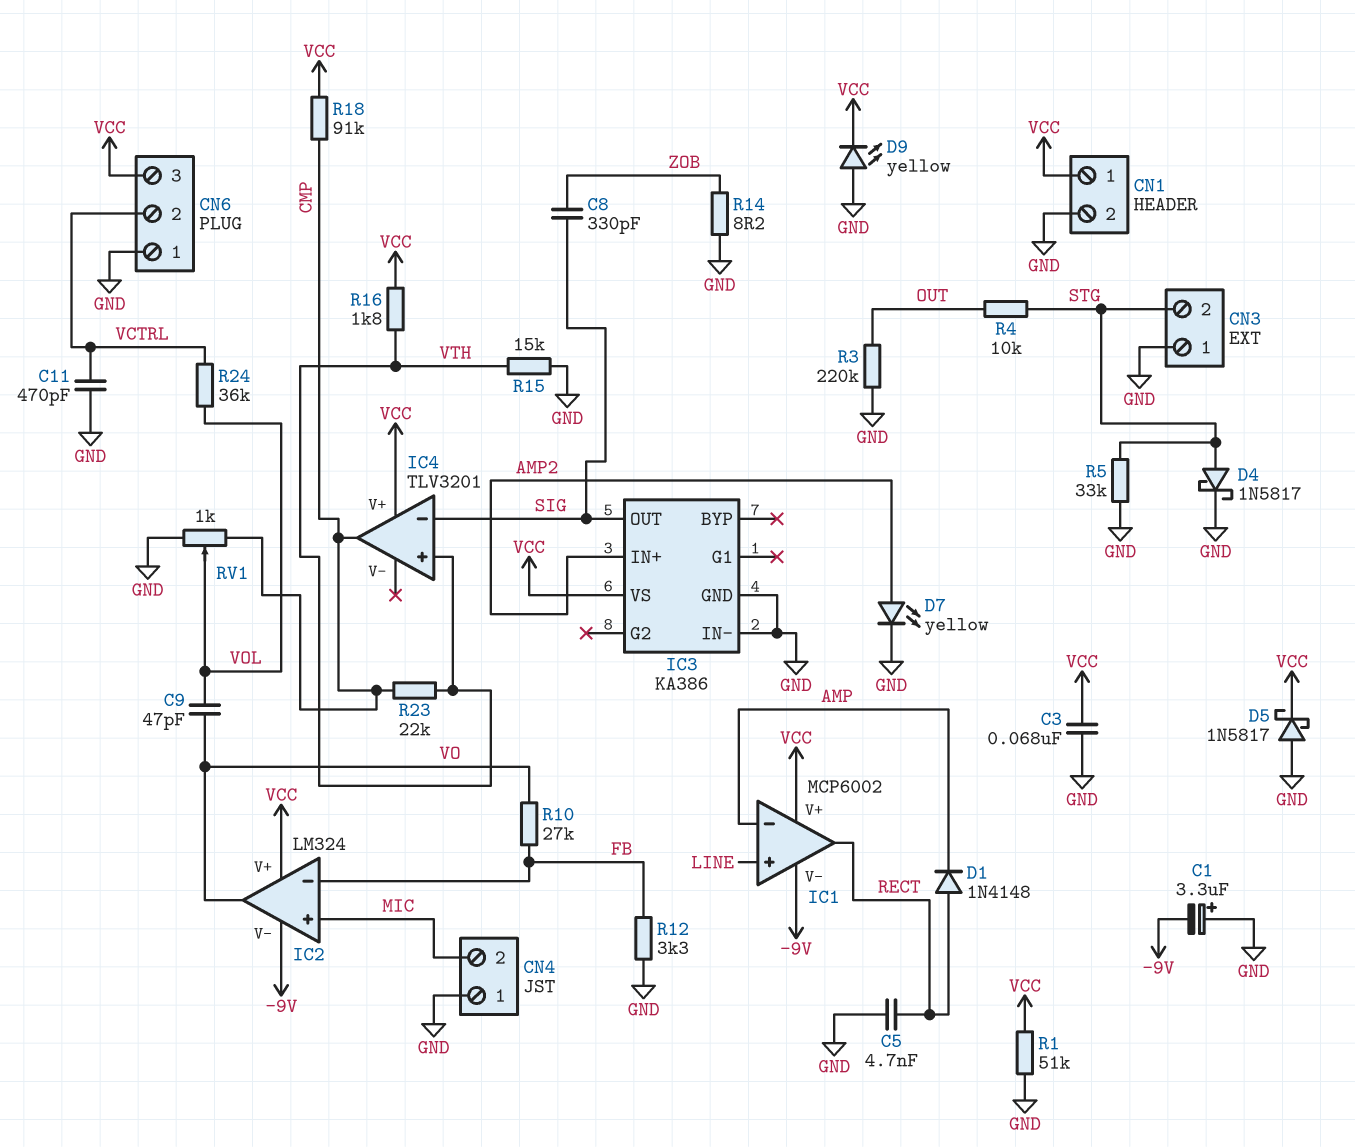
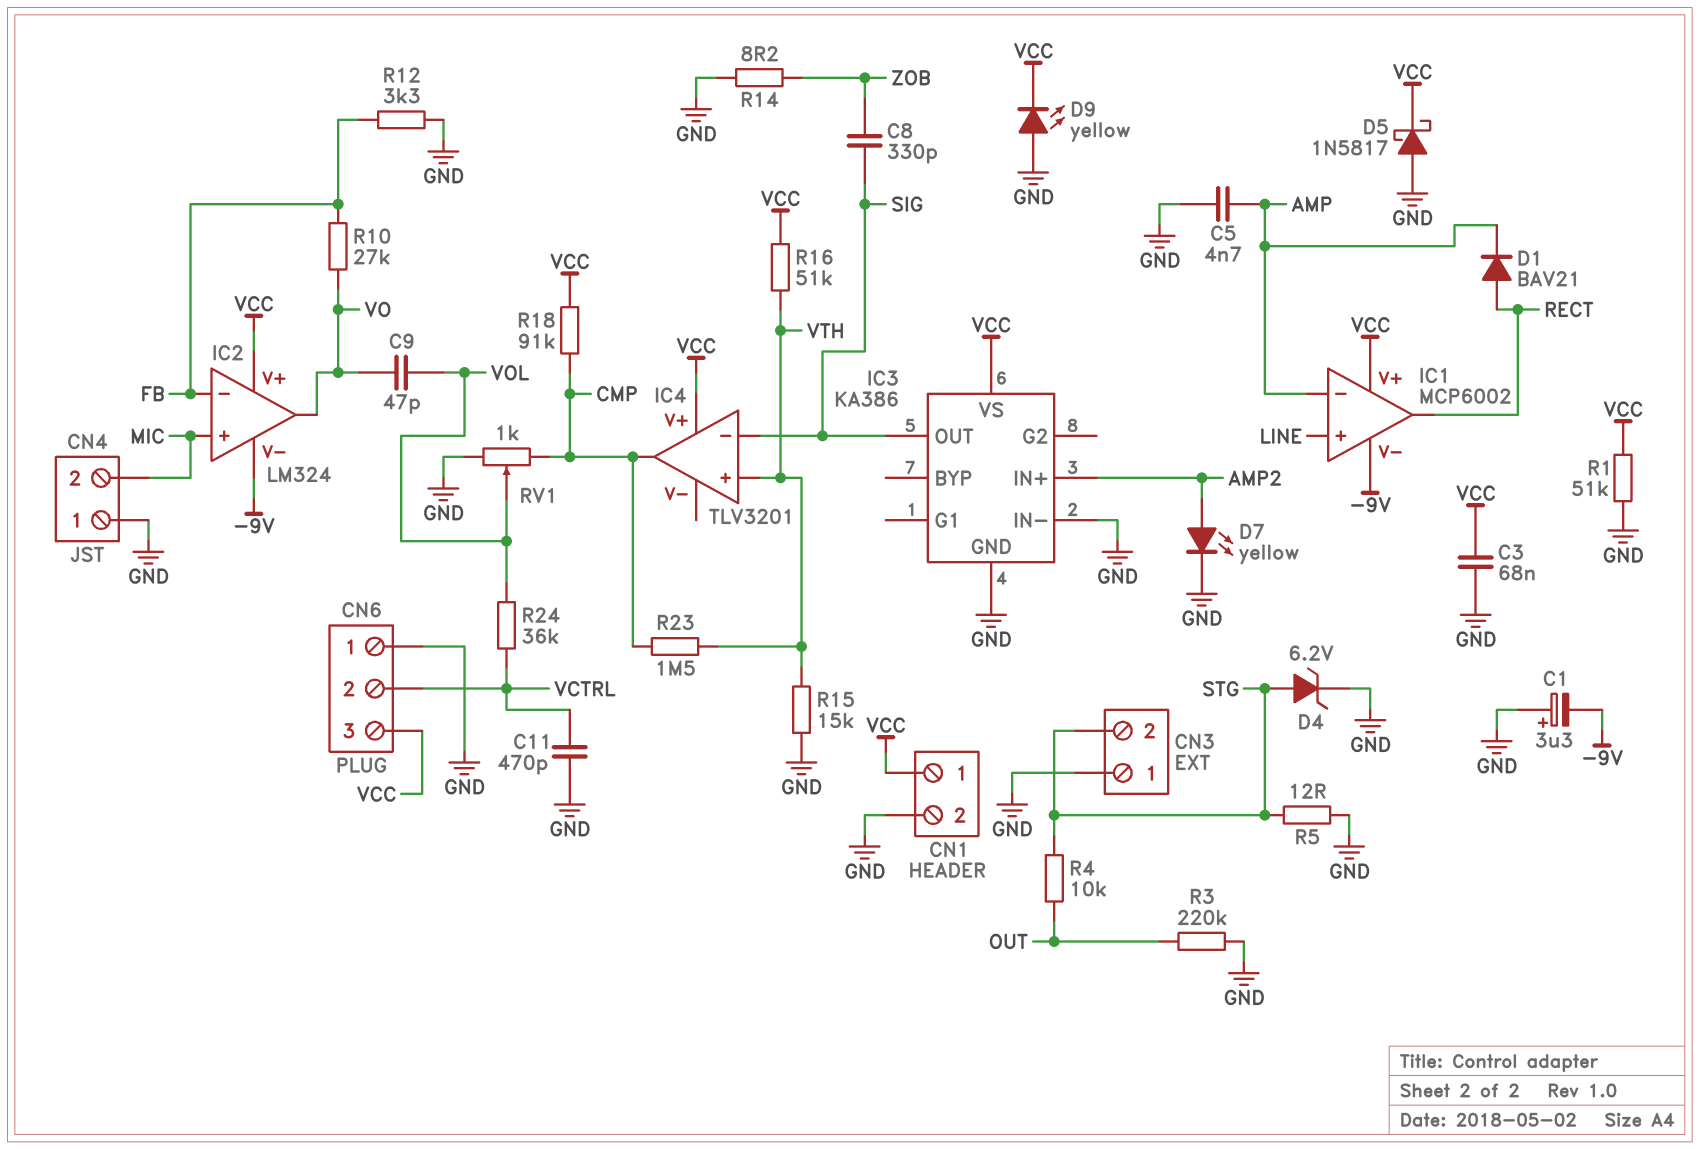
C5: 4.7nF (GND, RECT) -> 4.7nF (AMP, GND)
D1: diode 1N4148 (A RECT, K AMP) -> diode BAV21 (A RECT, K AMP)
D4: schottky 1N5817 (A STG, K GND) -> zener 6.2V (A STG, K GND)
R5: 33k (GND, STG) -> 12 (GND, STG)
R16: 1.8k (VCC, VTH) -> 51k (VCC, VTH)
R23: 22k (CMP, VTH) -> 1.5M (CMP, VTH)

